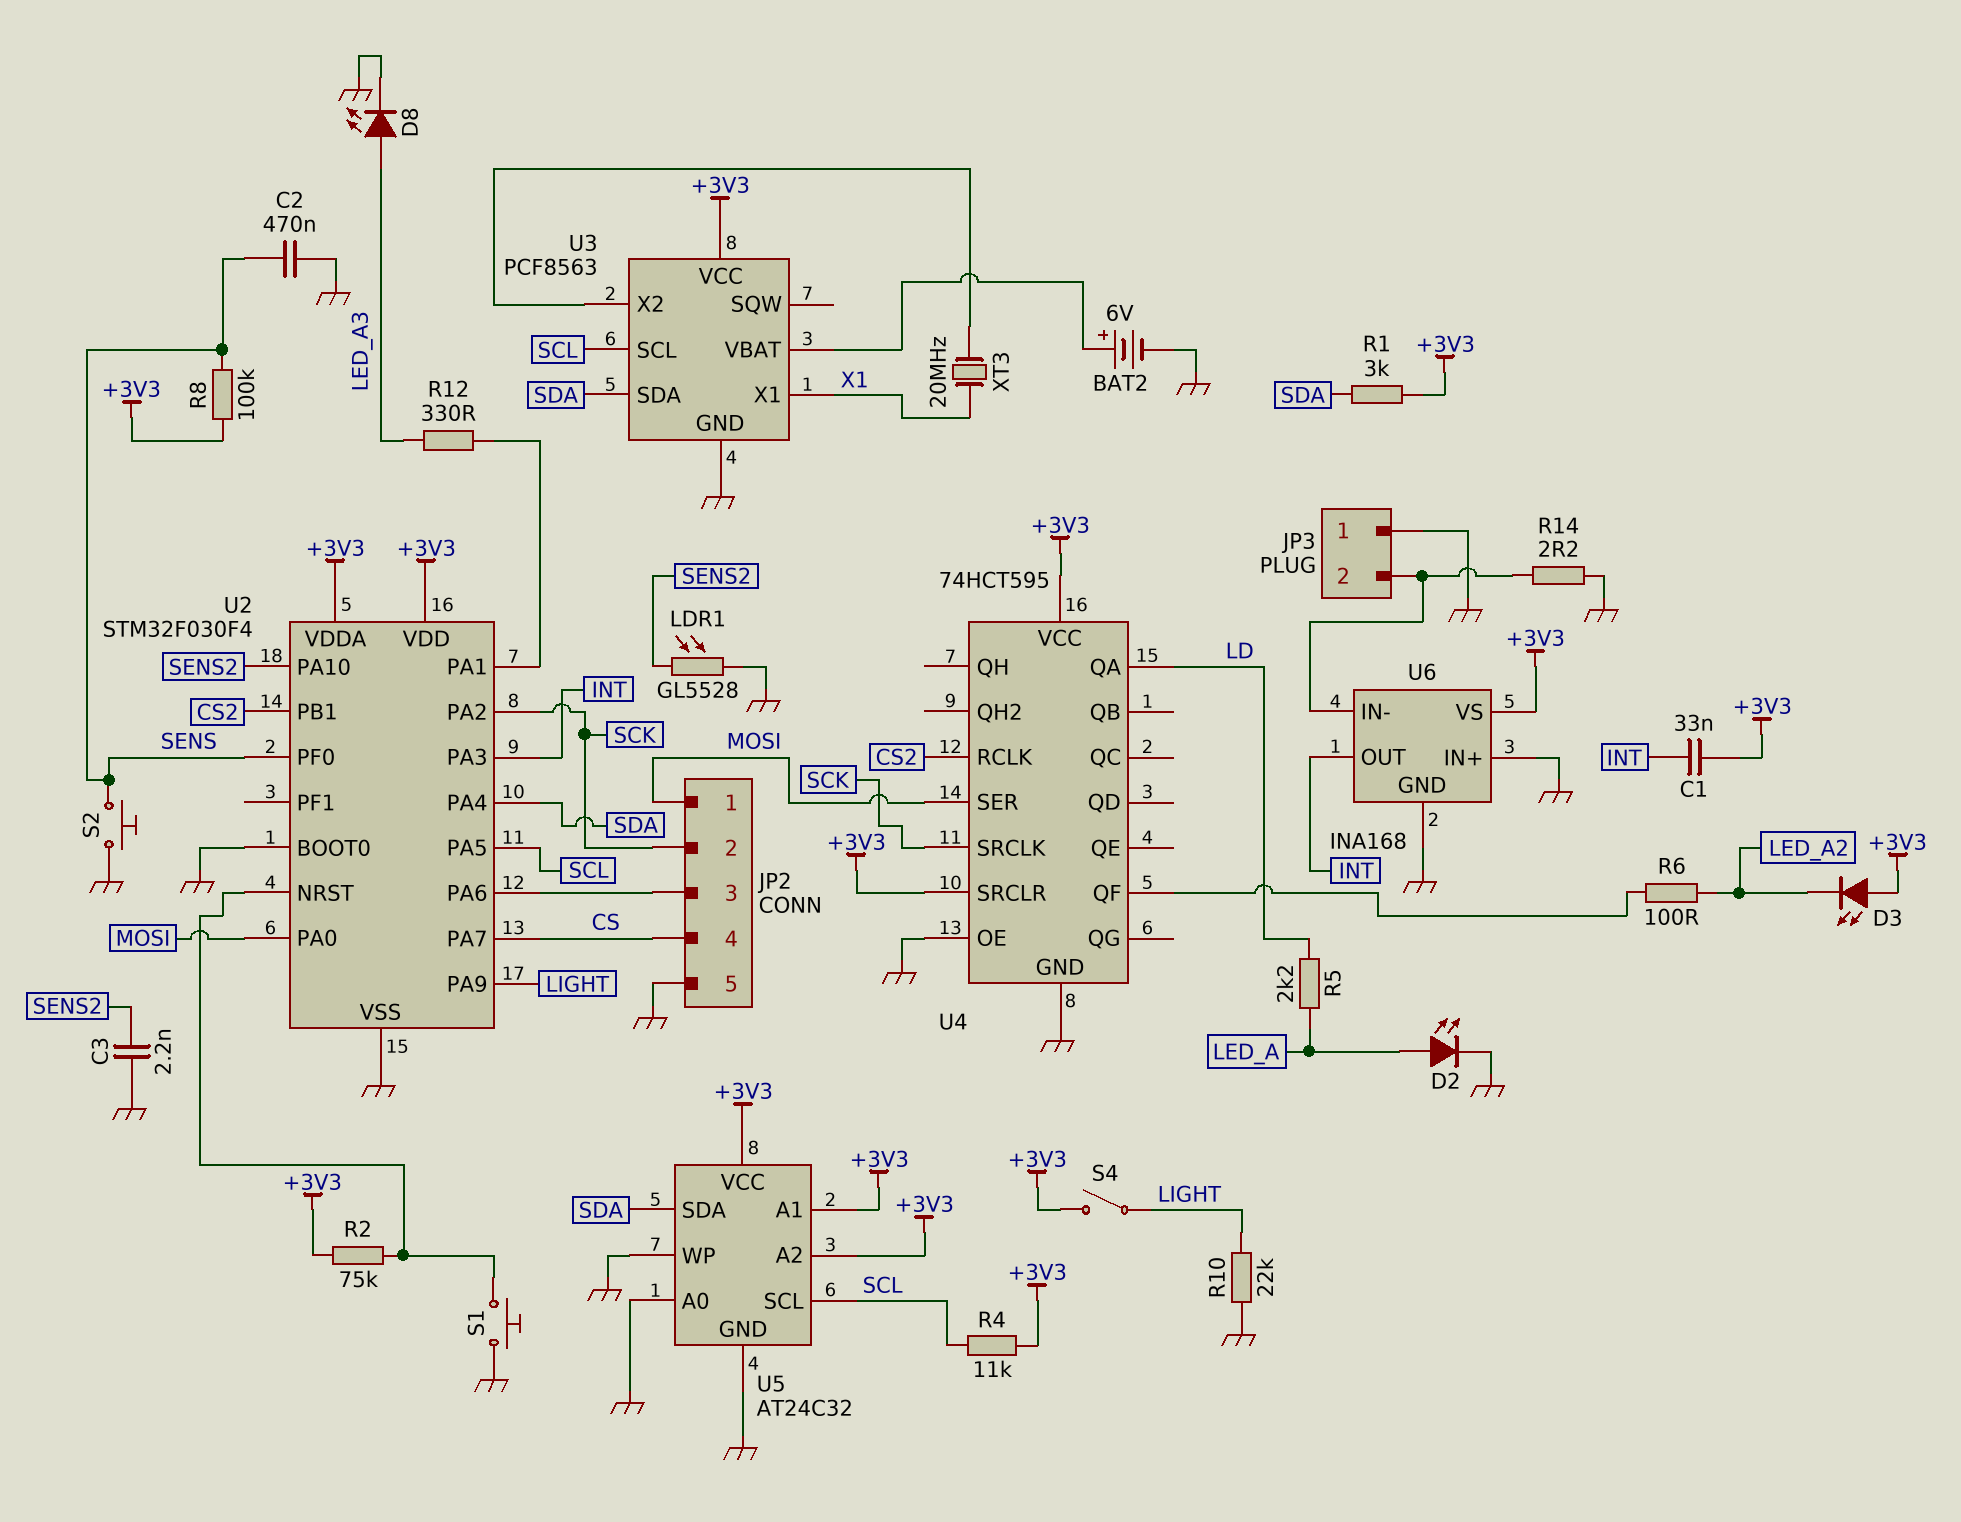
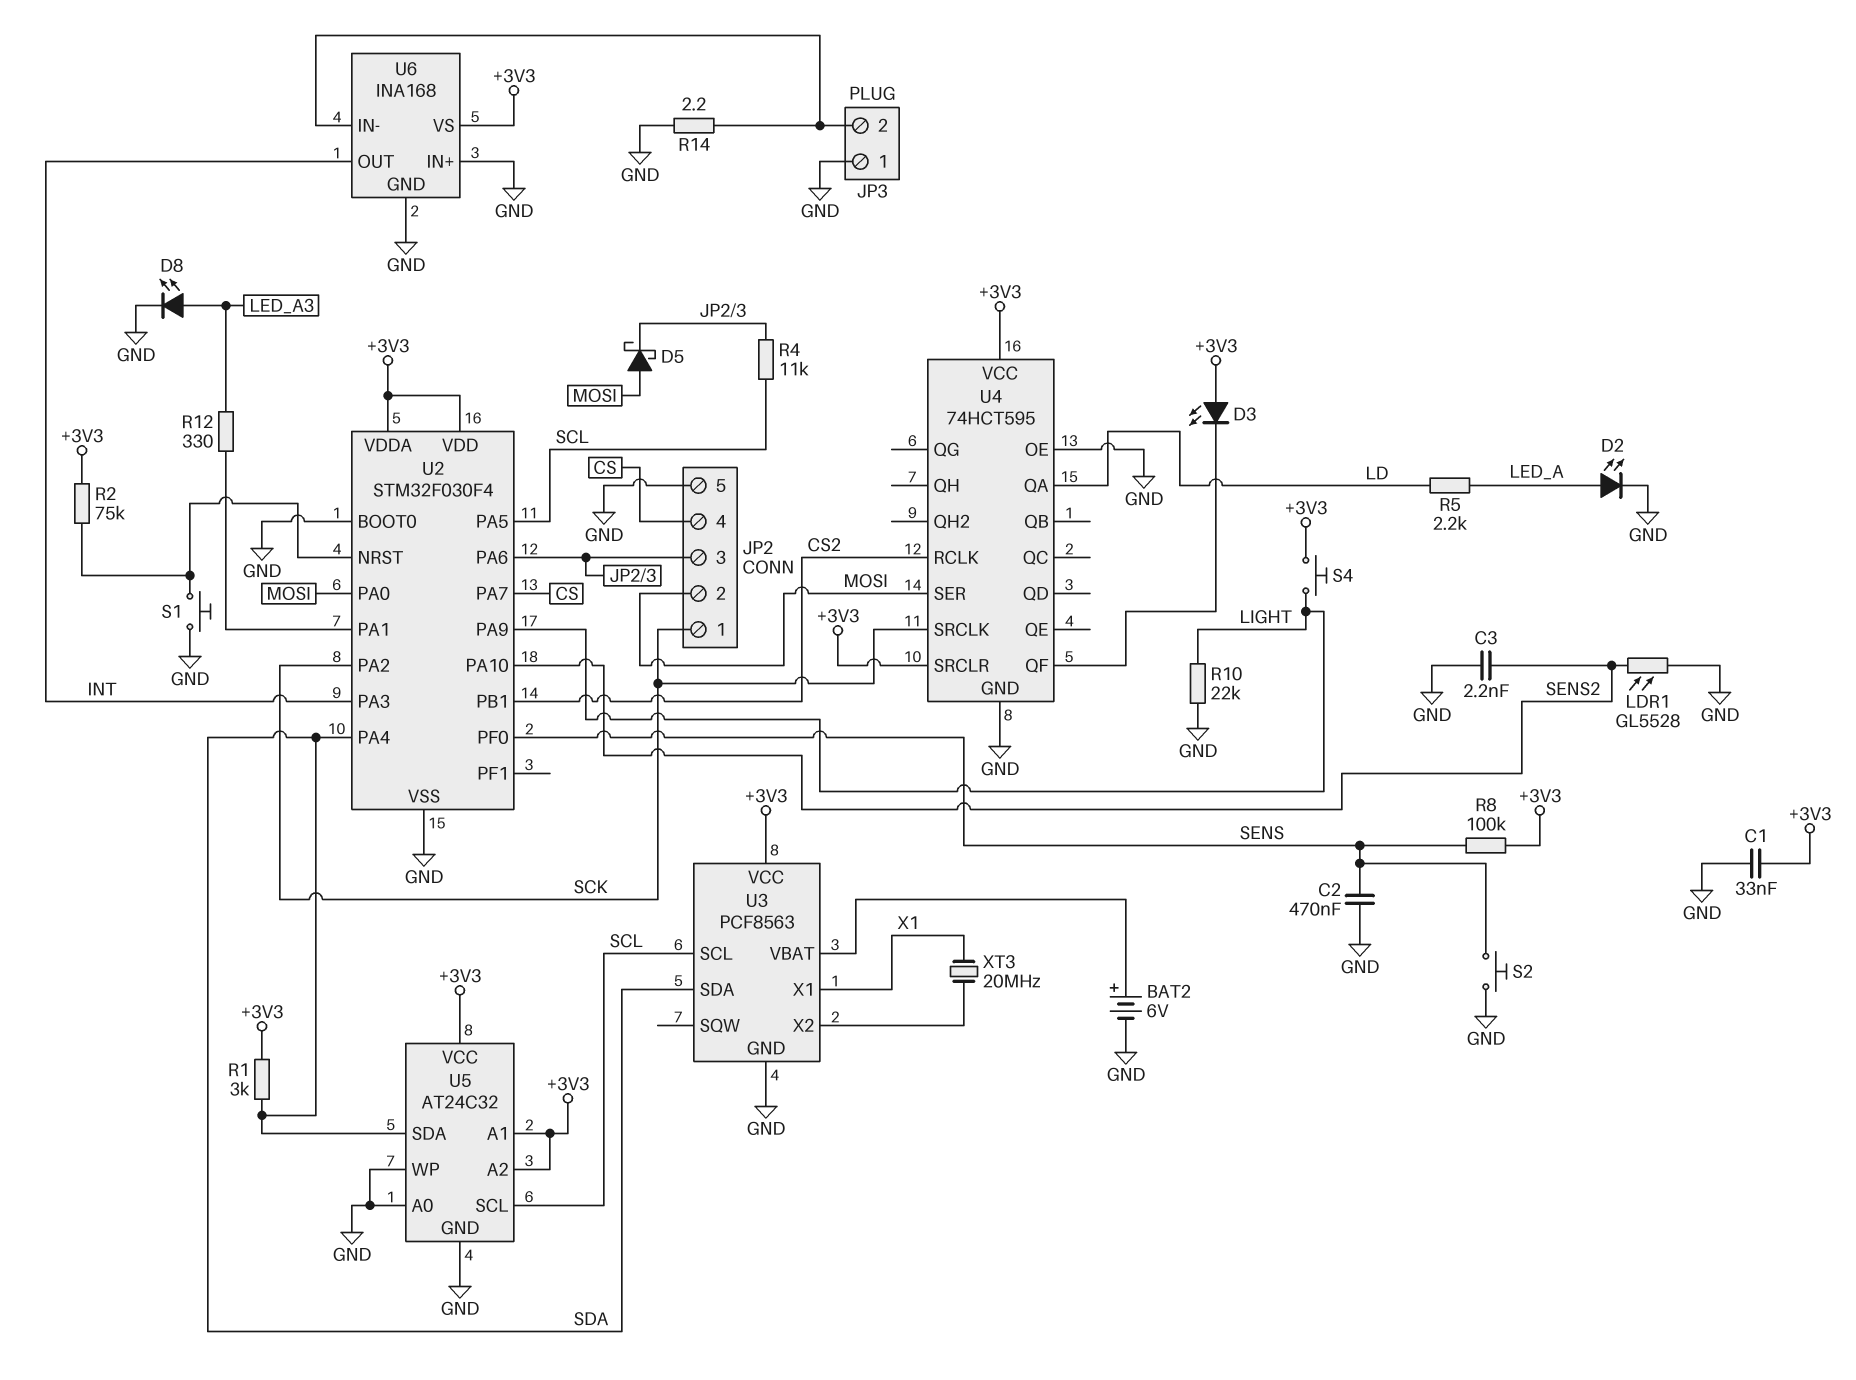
C1: 33nF (+3V3, INT) -> 33nF (+3V3, GND)
D3: LED (A +3V3, K LED_A2) -> LED (A +3V3, K U4/QF)
D5: none -> schottky (A MOSI, K JP2/3)
JP2 pin 1: MOSI -> SCK
JP2 pin 2: SCK -> MOSI
R4: 11k (+3V3, SCL) -> 11k (JP2/3, SCL)
R6: 100 (LED_A2, U4/QF) -> none
S4: switch (+3V3, LIGHT) -> button (+3V3, LIGHT)

